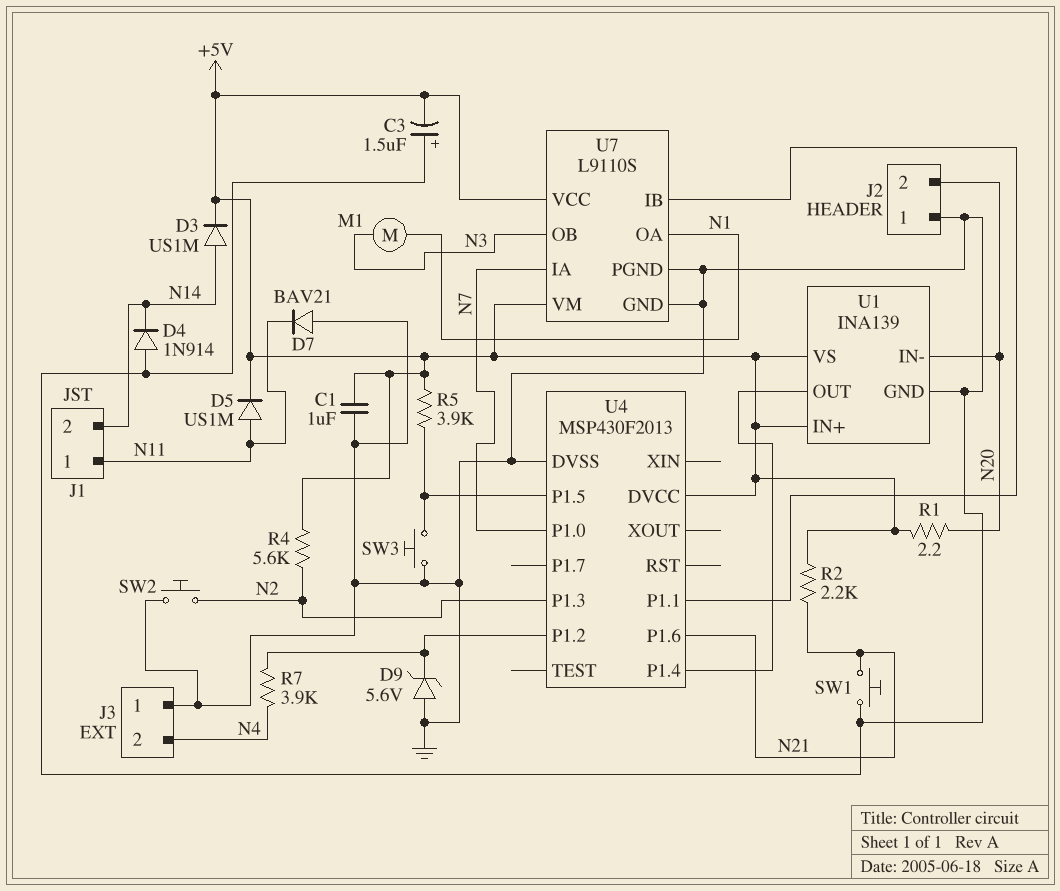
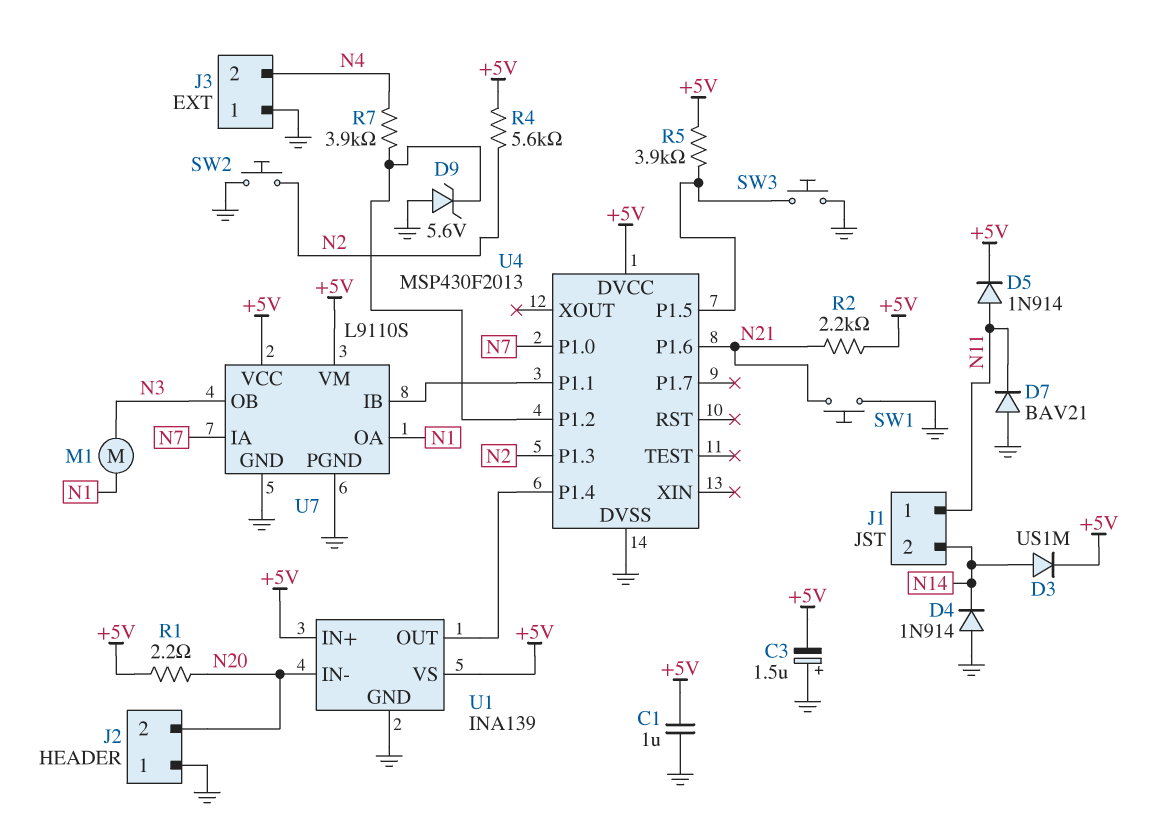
D5: diode US1M (A N11, K +5V) -> diode 1N914 (A N11, K +5V)

